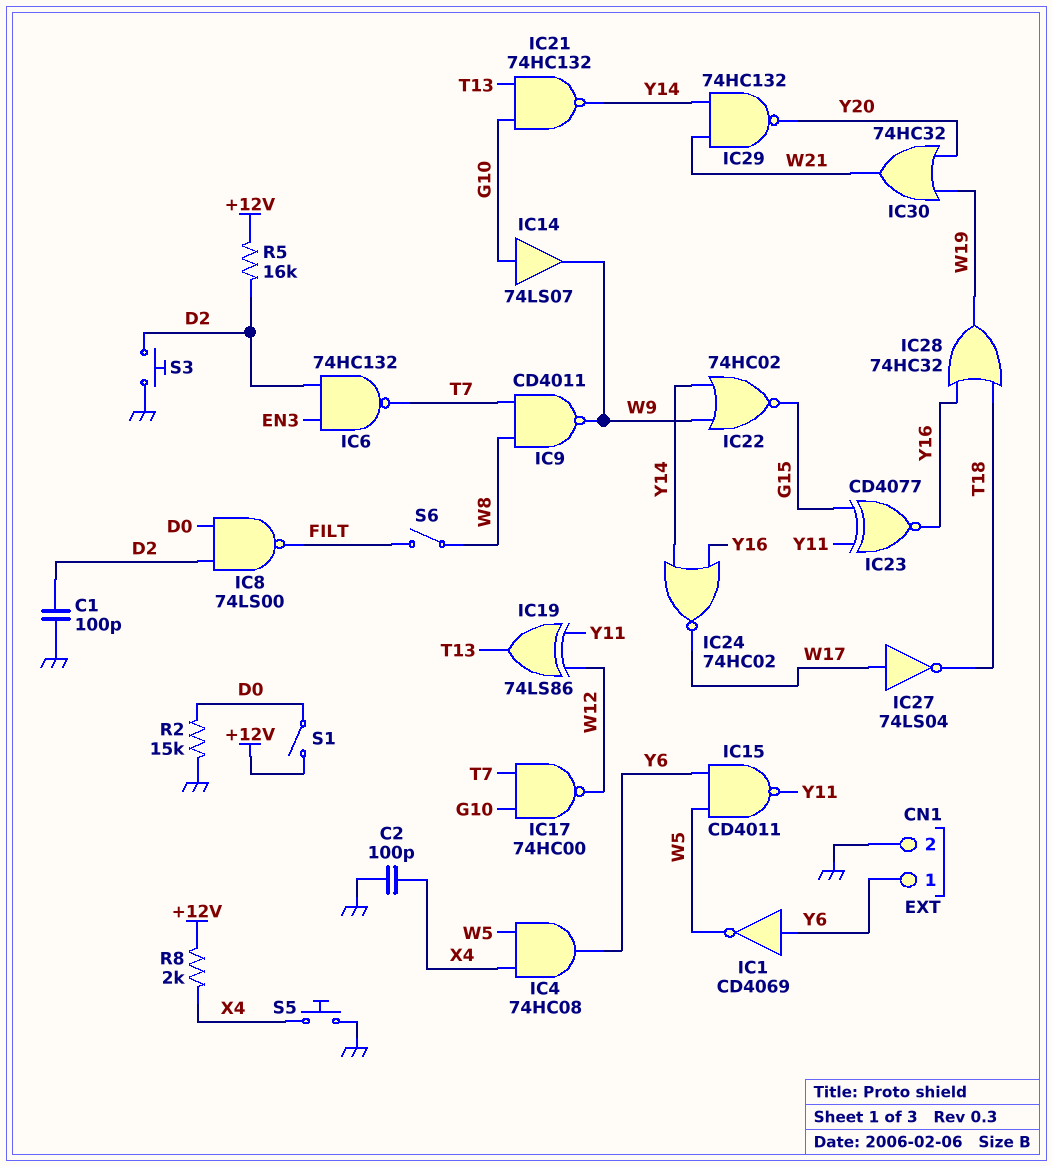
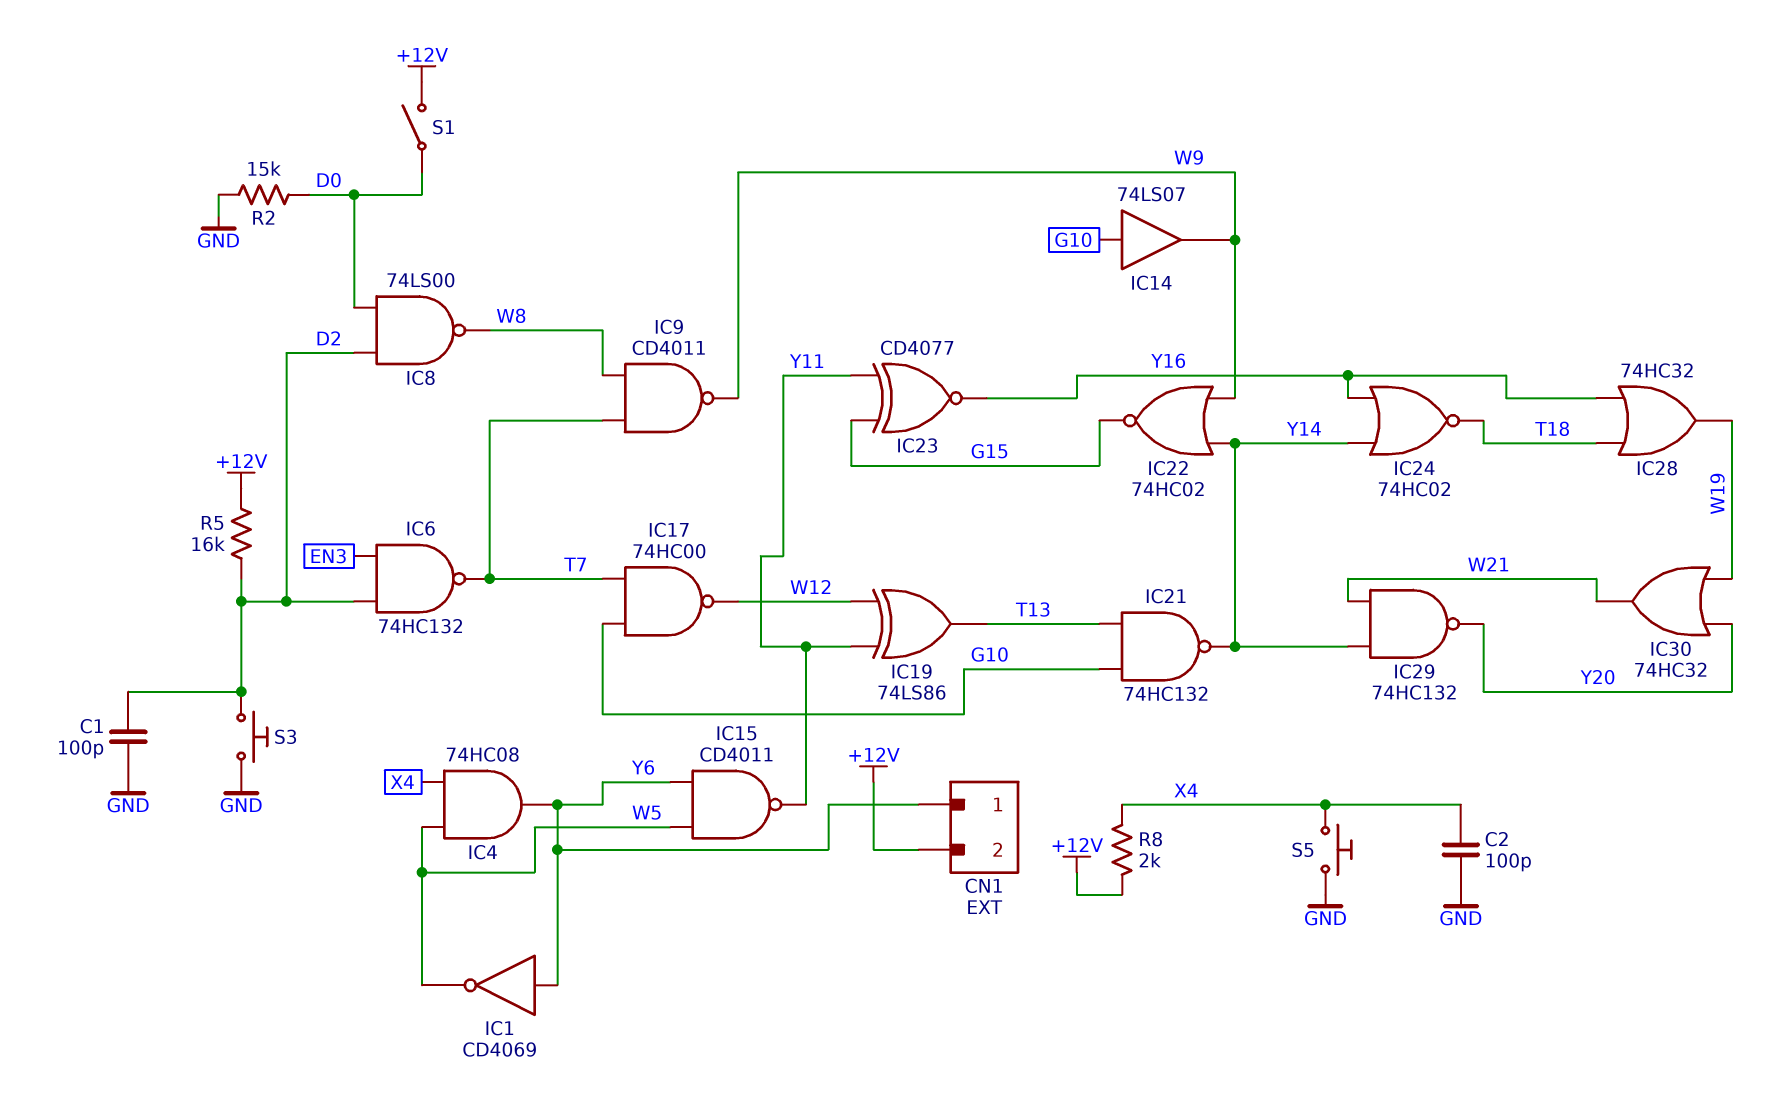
CN1 pin 2: GND -> +12V
IC8: NAND 74LS00 (in D0, in D2, out FILT) -> NAND 74LS00 (in D0, in D2, out W8)
IC24: NOR 74HC02 (in Y14, in Y16, out W17) -> NOR 74HC02 (in Y14, in Y16, out T18)
IC27: NOT 74LS04 (in W17, out T18) -> none
S6: switch (FILT, W8) -> none

